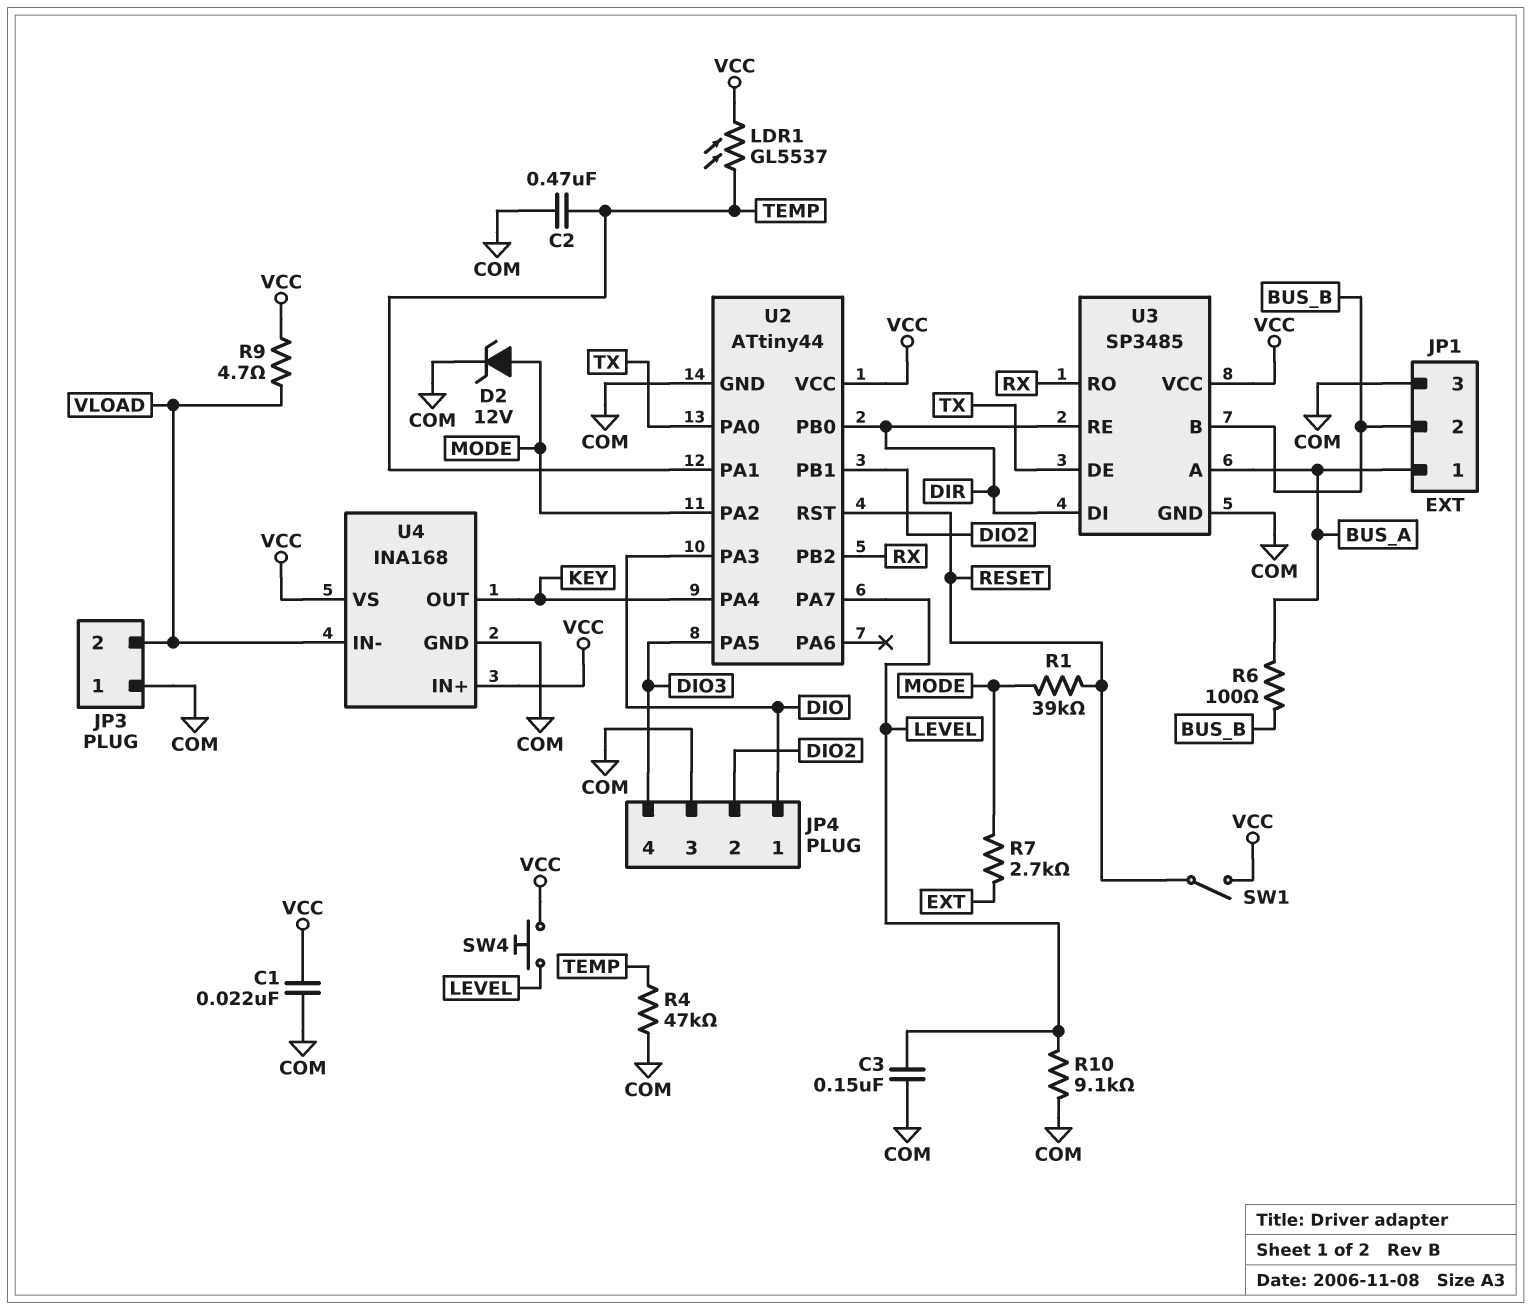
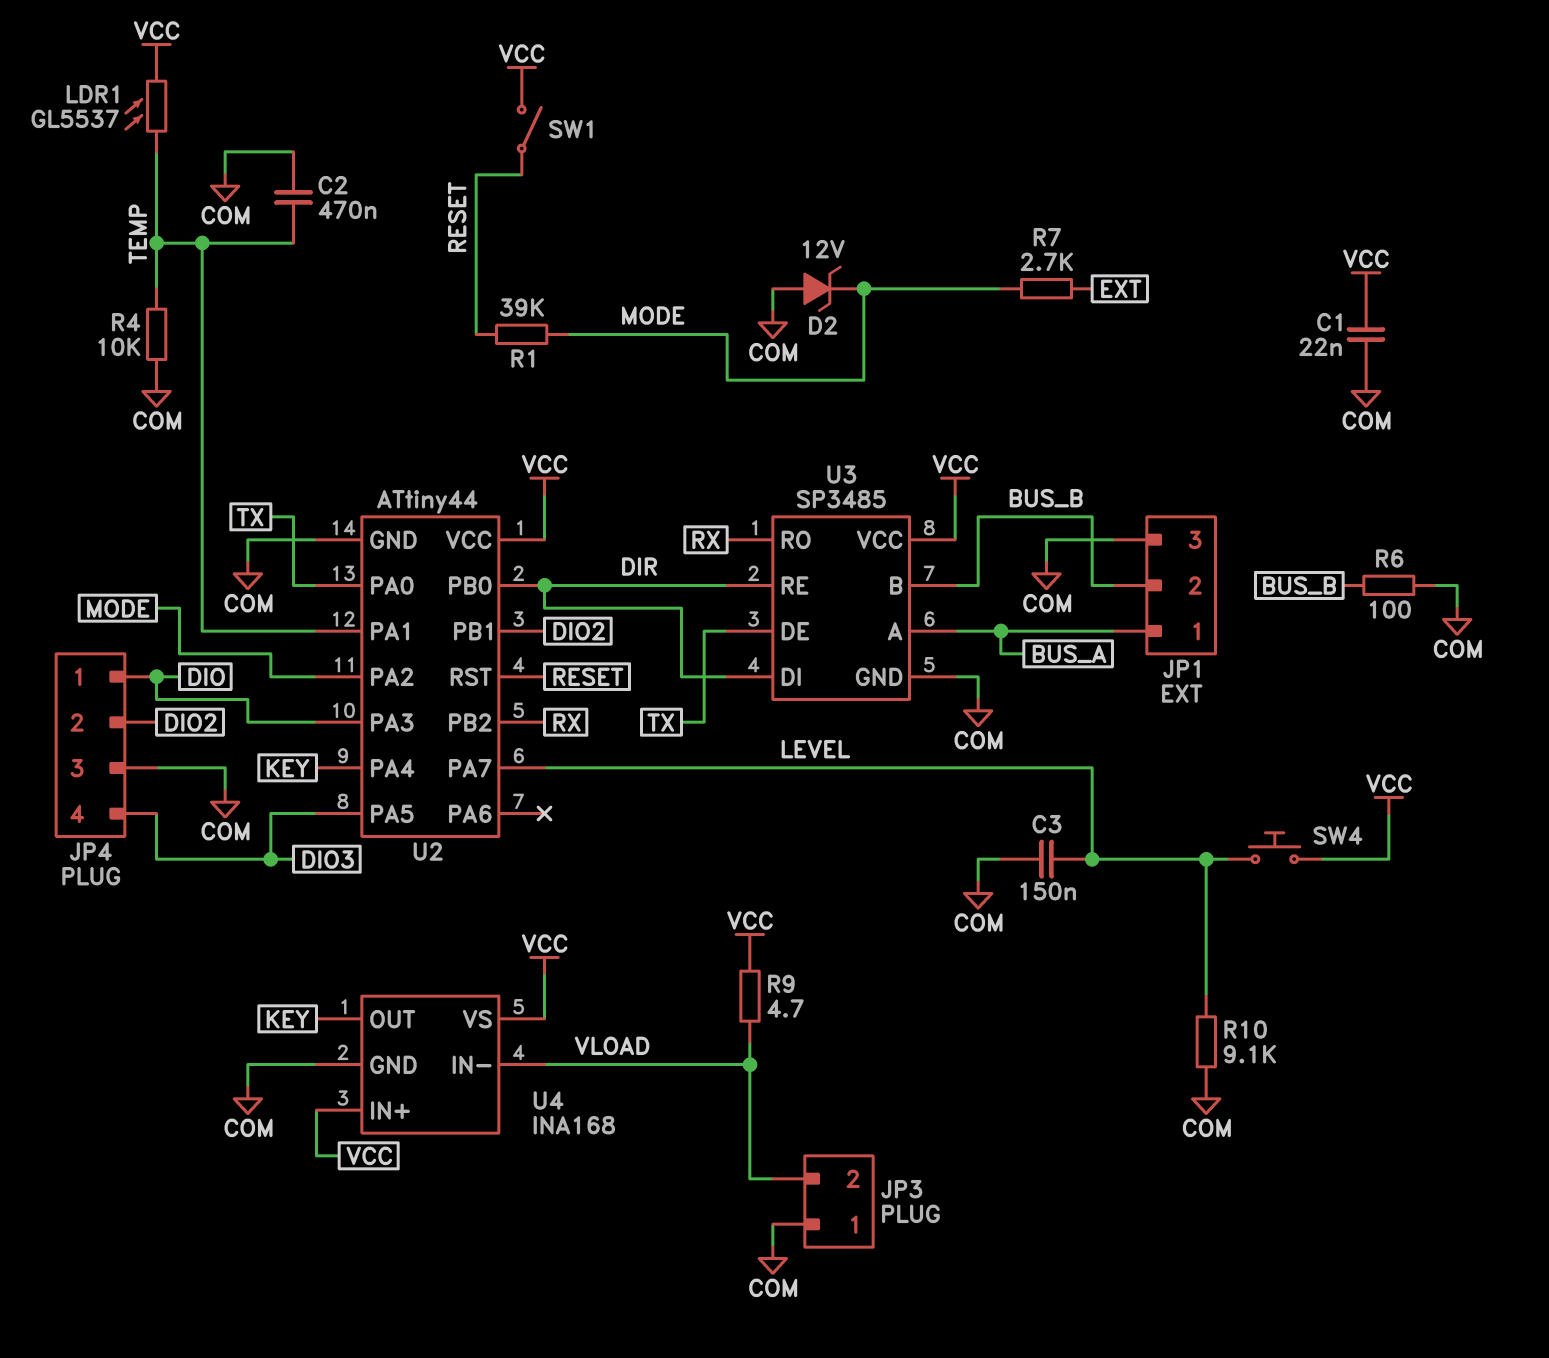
D2: zener 12V (A MODE, K COM) -> zener 12V (A COM, K MODE)
R4: 47k (COM, TEMP) -> 10k (COM, TEMP)
R6: 100 (BUS_A, BUS_B) -> 100 (BUS_B, COM)

